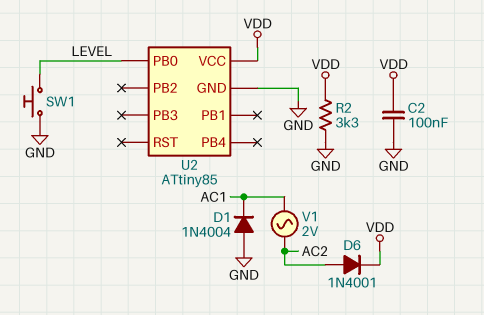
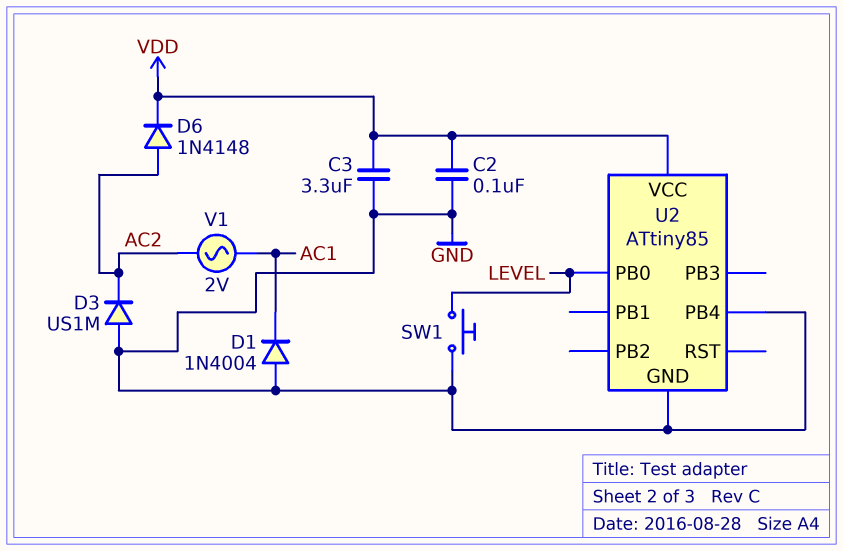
C3: none -> 3.3uF (GND, VDD)
D3: none -> diode US1M (A GND, K AC2)
D6: diode 1N4001 (A AC2, K VDD) -> diode 1N4148 (A AC2, K VDD)
R2: 3.3k (GND, VDD) -> none
U2 pin PB4: none -> GND

